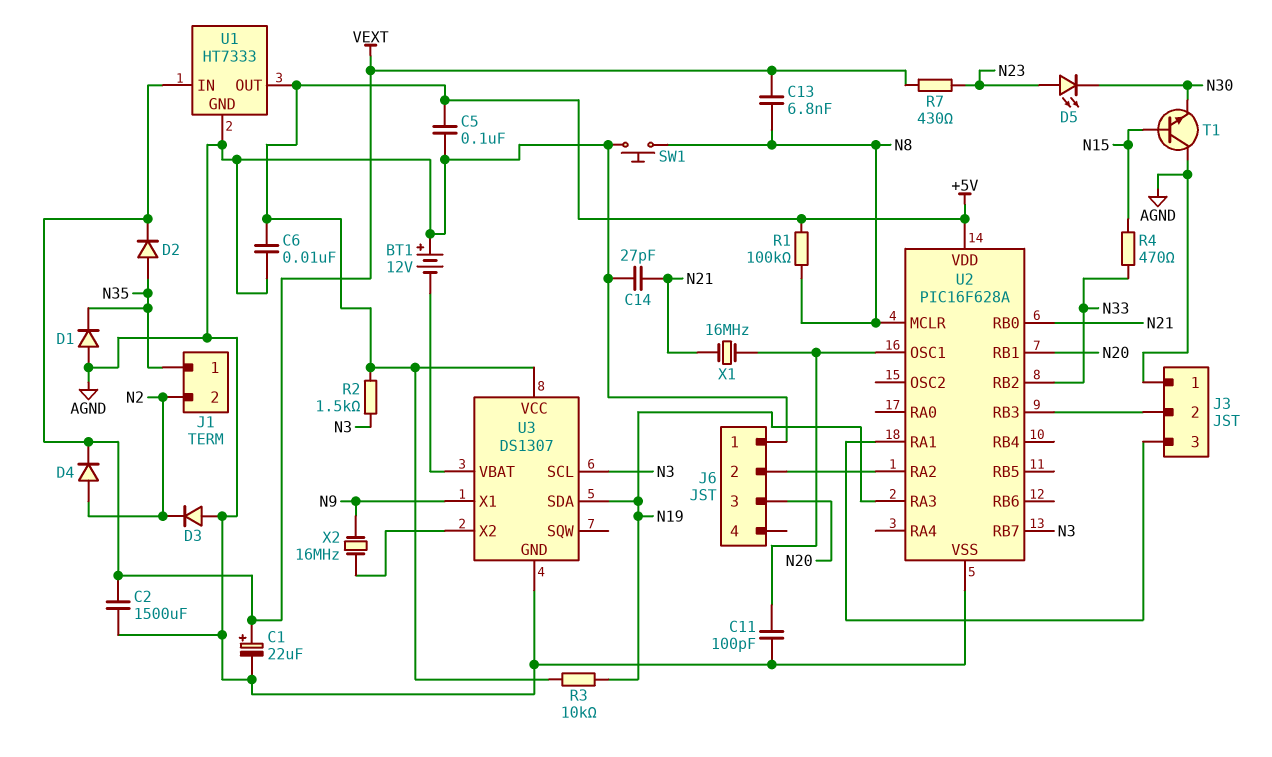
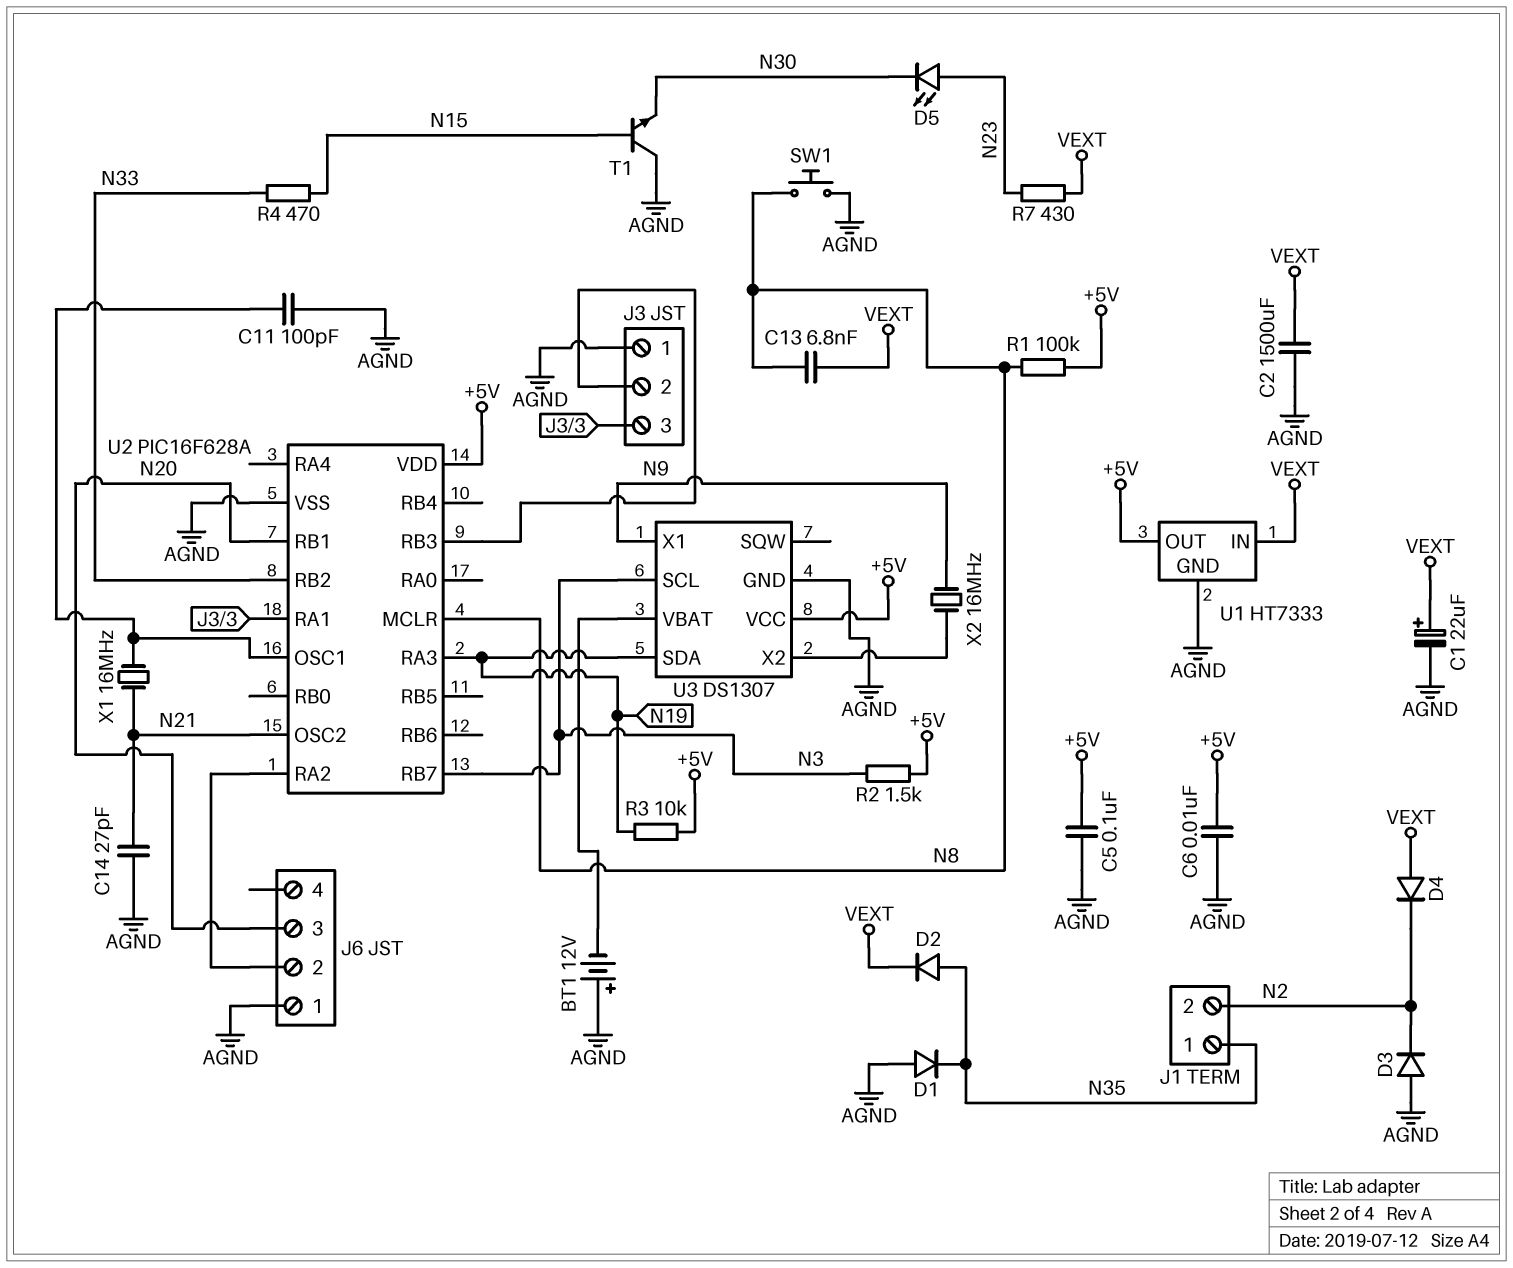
D4: diode (A N2, K VEXT) -> diode (A VEXT, K N2)
U2 pin OSC2: none -> N21
U2 pin RB0: N21 -> none

